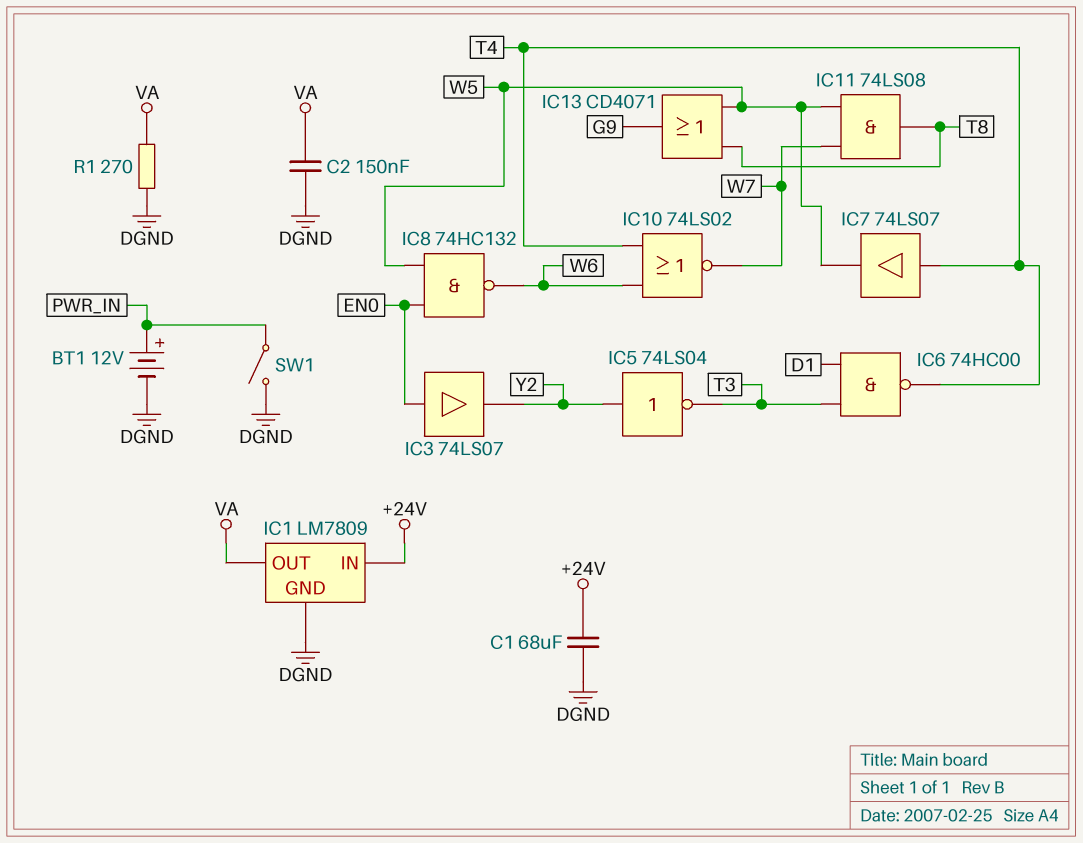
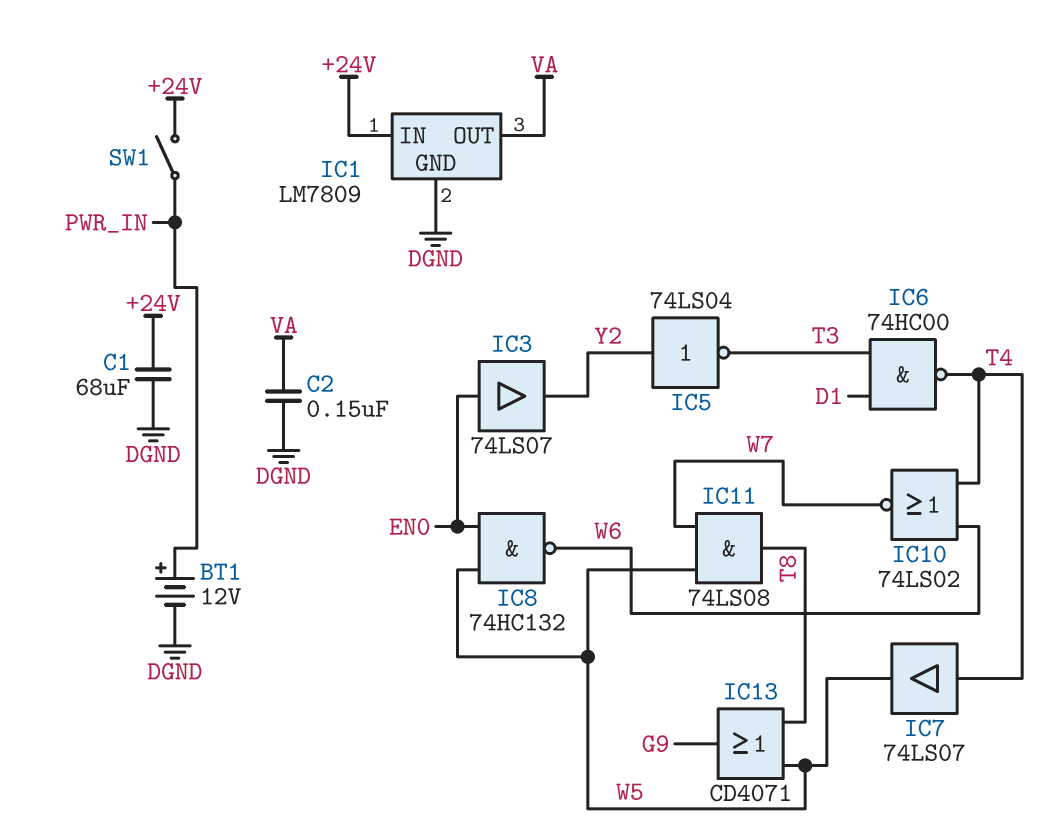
R1: 270 (DGND, VA) -> none
SW1: switch (DGND, PWR_IN) -> switch (+24V, PWR_IN)

